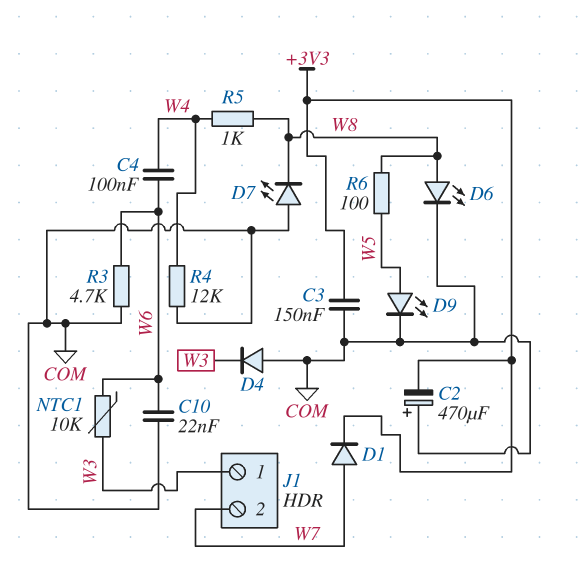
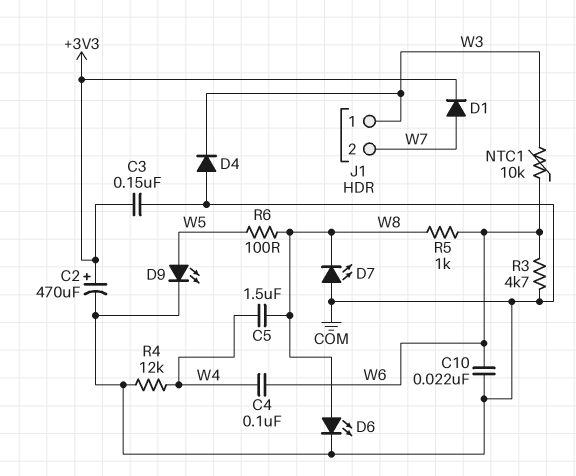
C2: 470uF (plus COM, minus +3V3) -> 470uF (plus +3V3, minus COM)
C5: none -> 1.5uF (W4, W8)
R5: 1k (W4, W8) -> 1k (W6, W8)

